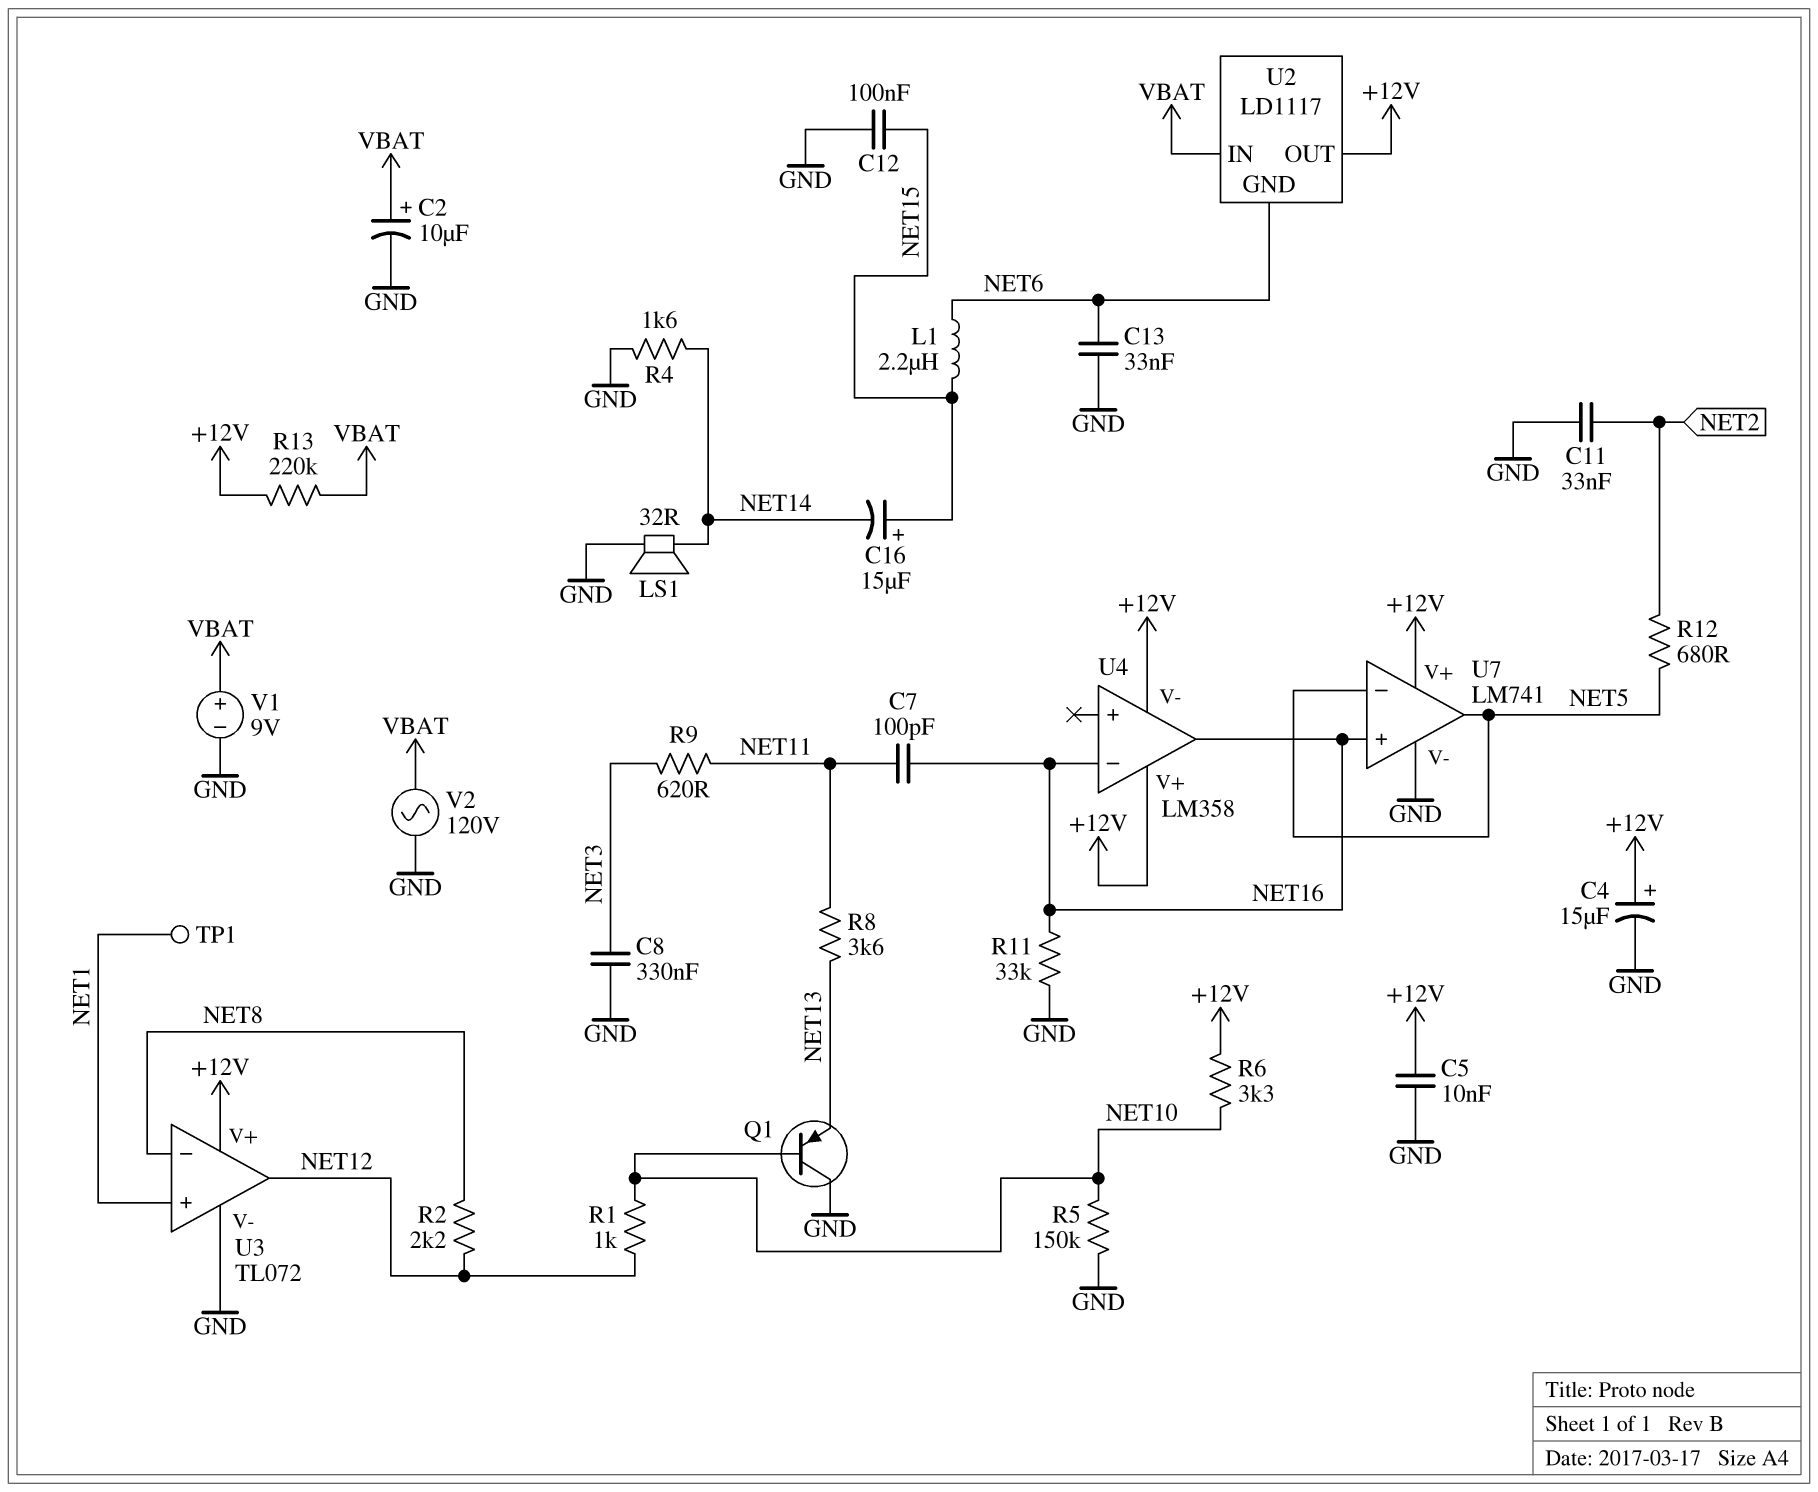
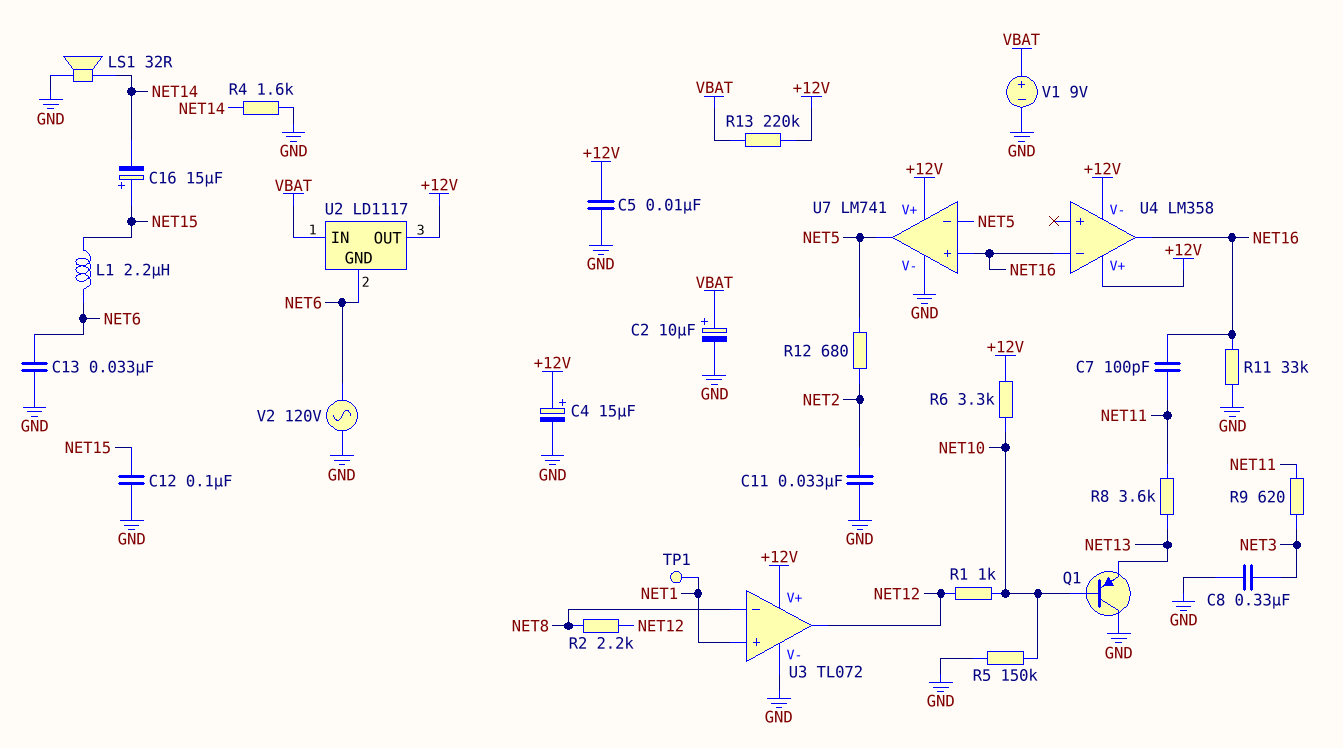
V2: AC 120V (GND, VBAT) -> AC 120V (GND, NET6)

